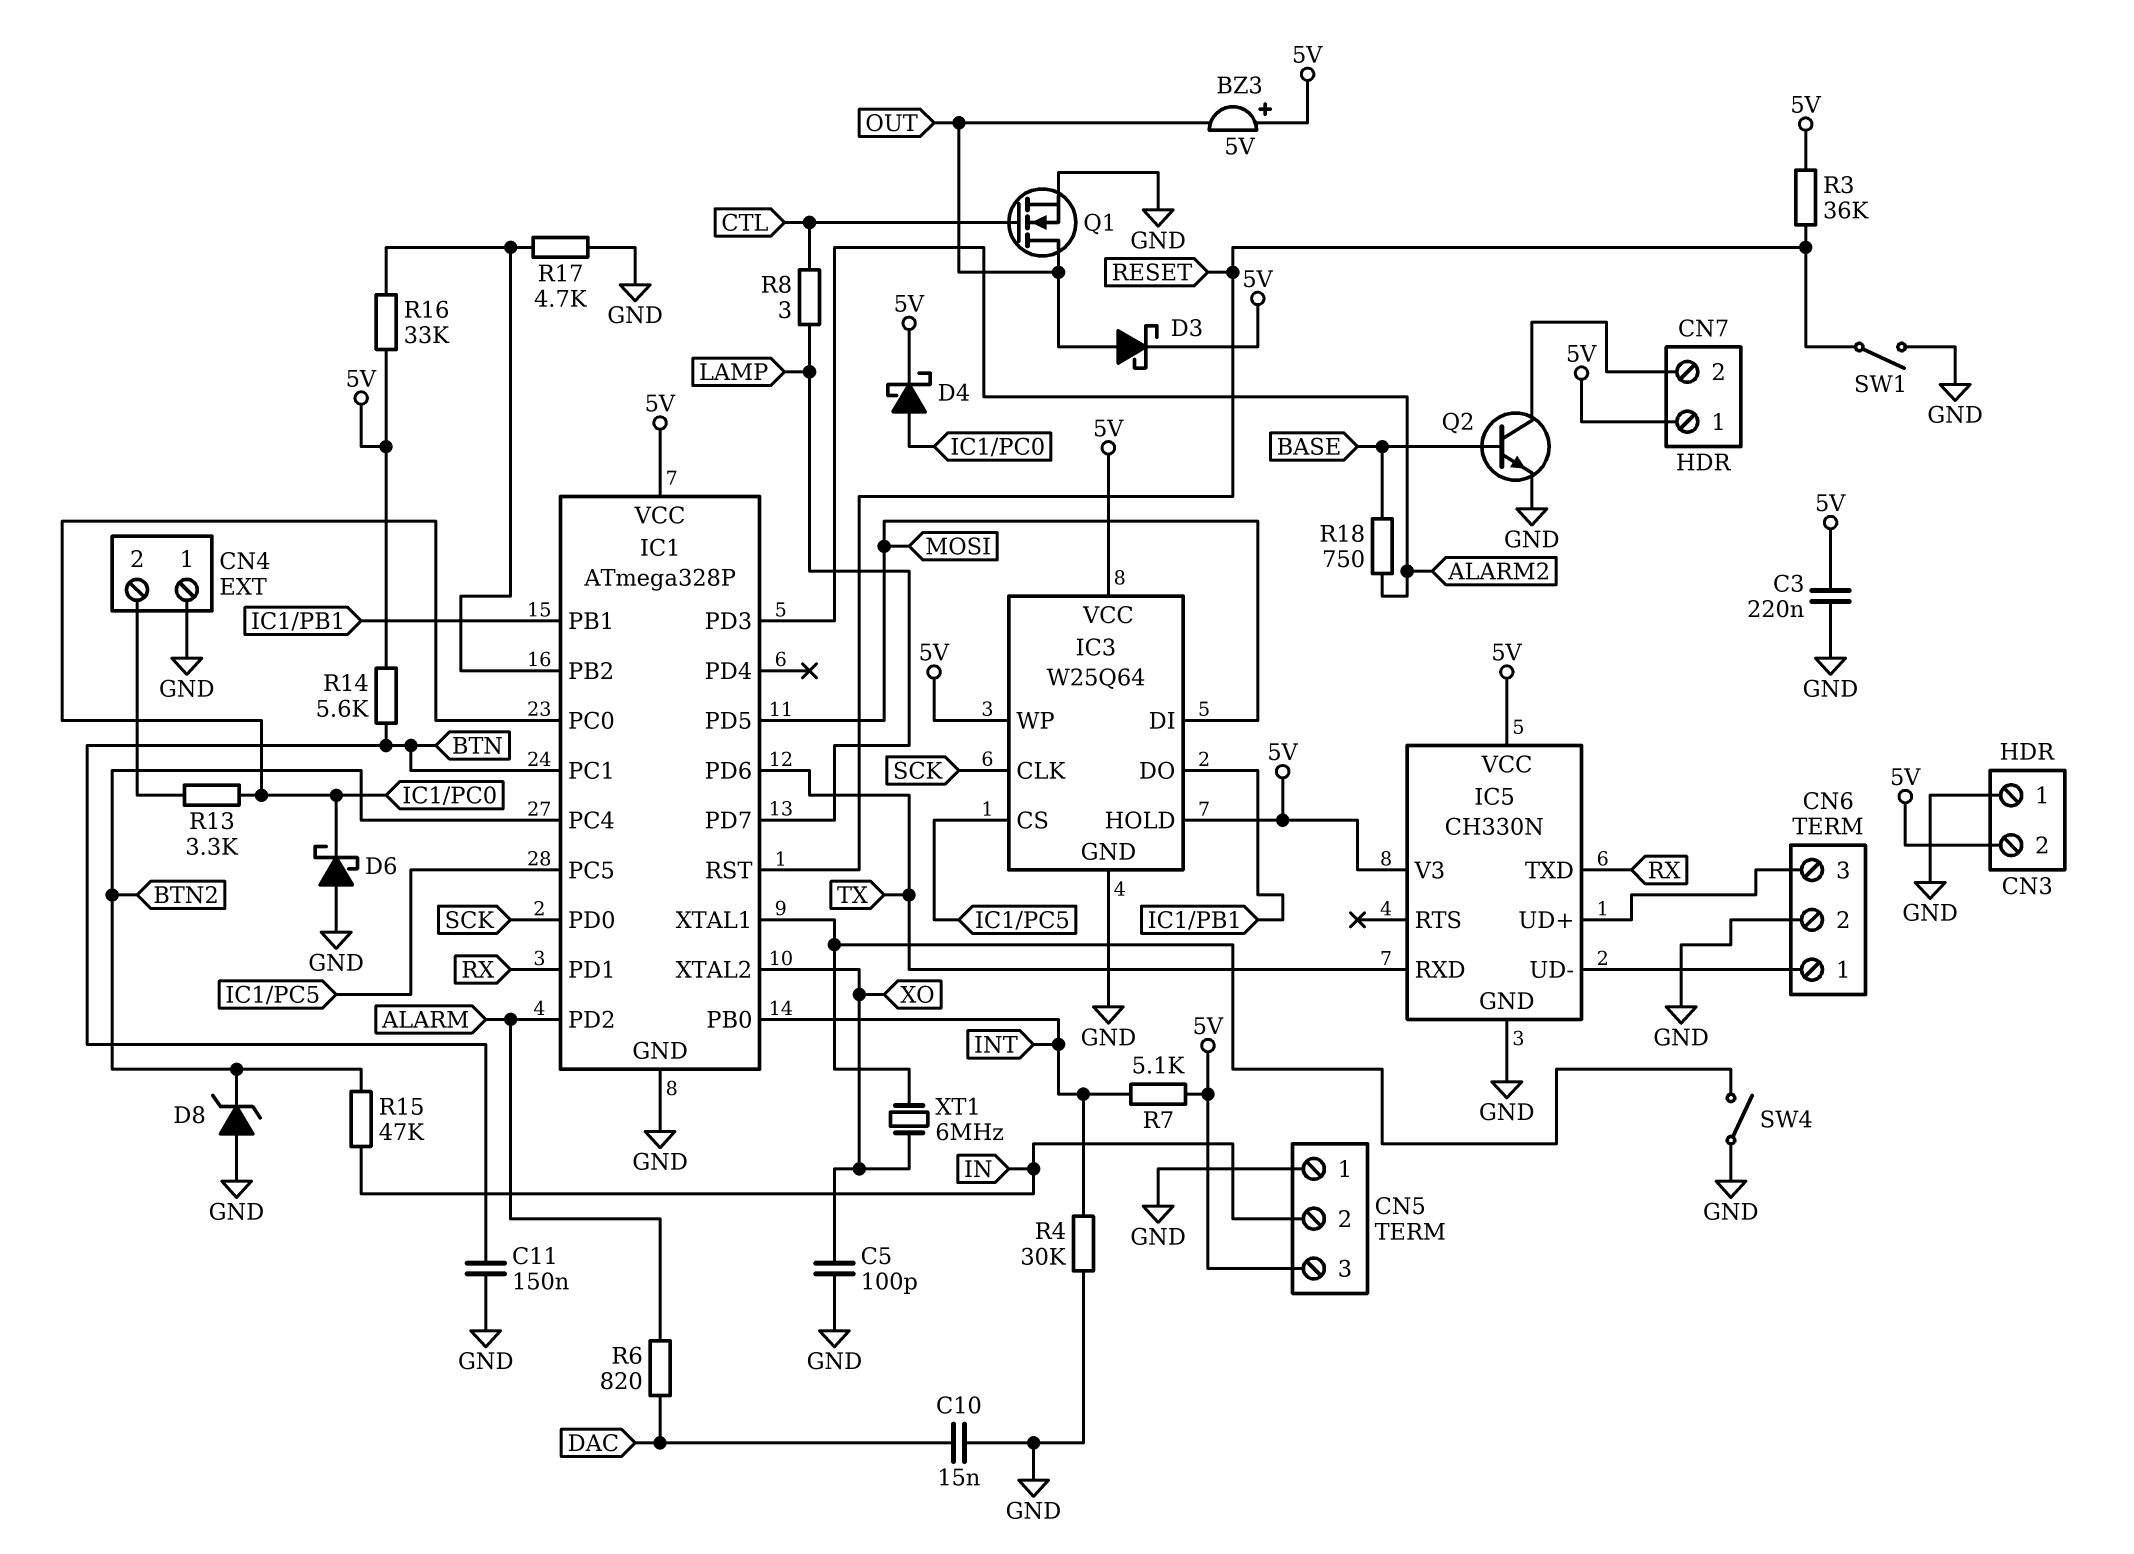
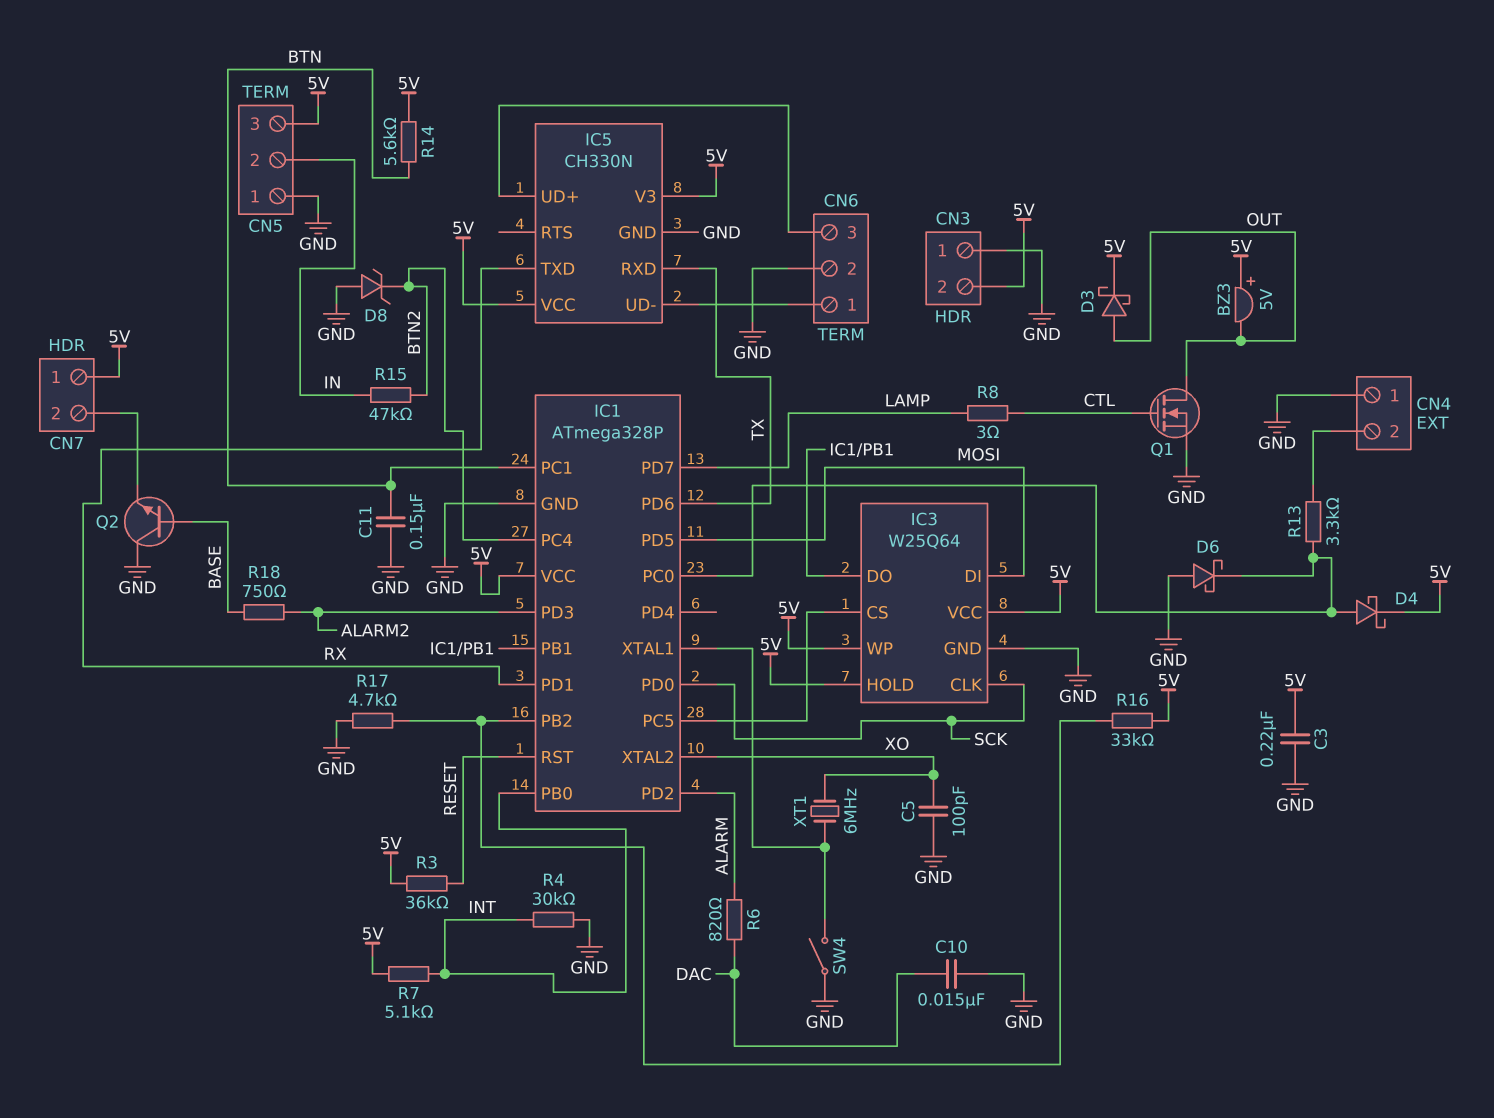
Q2: NPN (B BASE, C CN7/2, E GND) -> NPN (B BASE, C GND, E CN7/2)
SW1: switch (GND, RESET) -> none

